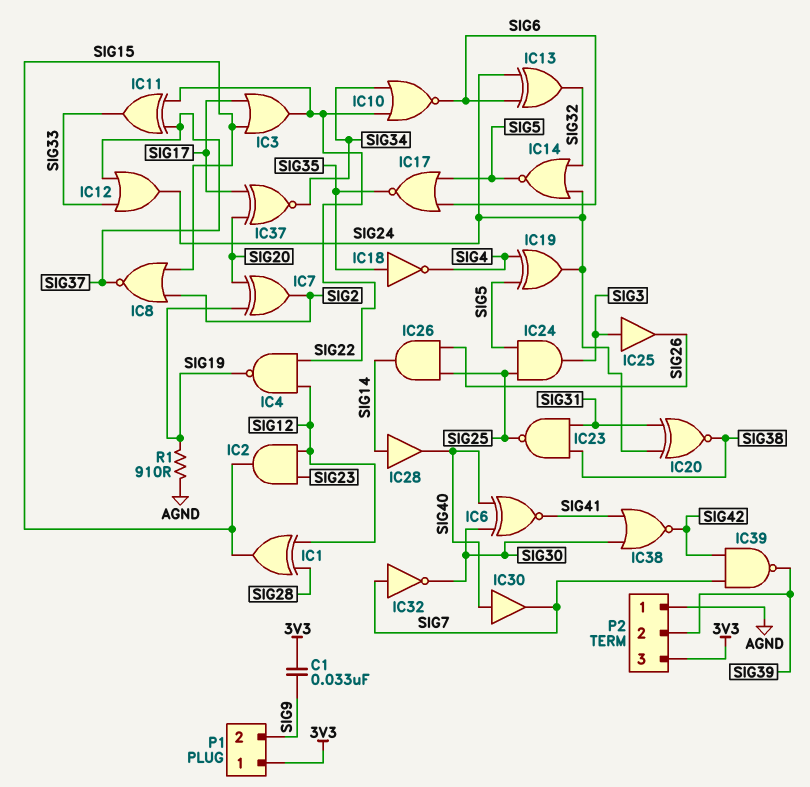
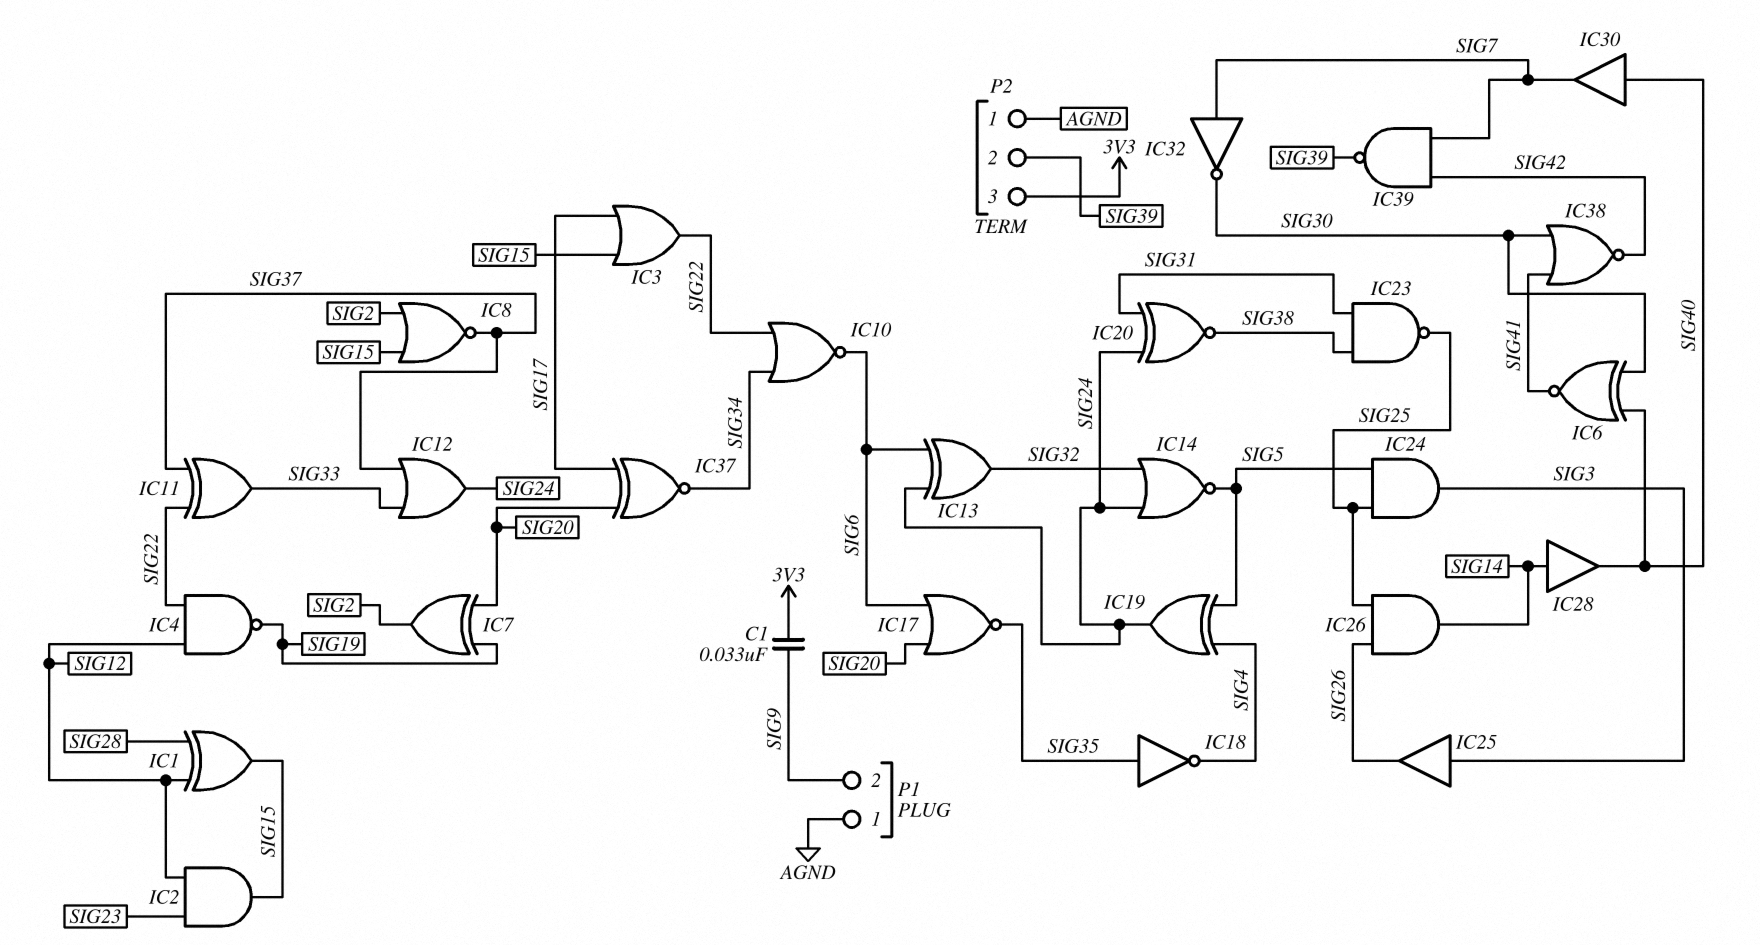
IC17: NOR (in SIG5, in SIG6, out SIG35) -> NOR (in SIG6, in SIG20, out SIG35)
P1 pin 1: 3V3 -> AGND
R1: 910 (AGND, SIG19) -> none

